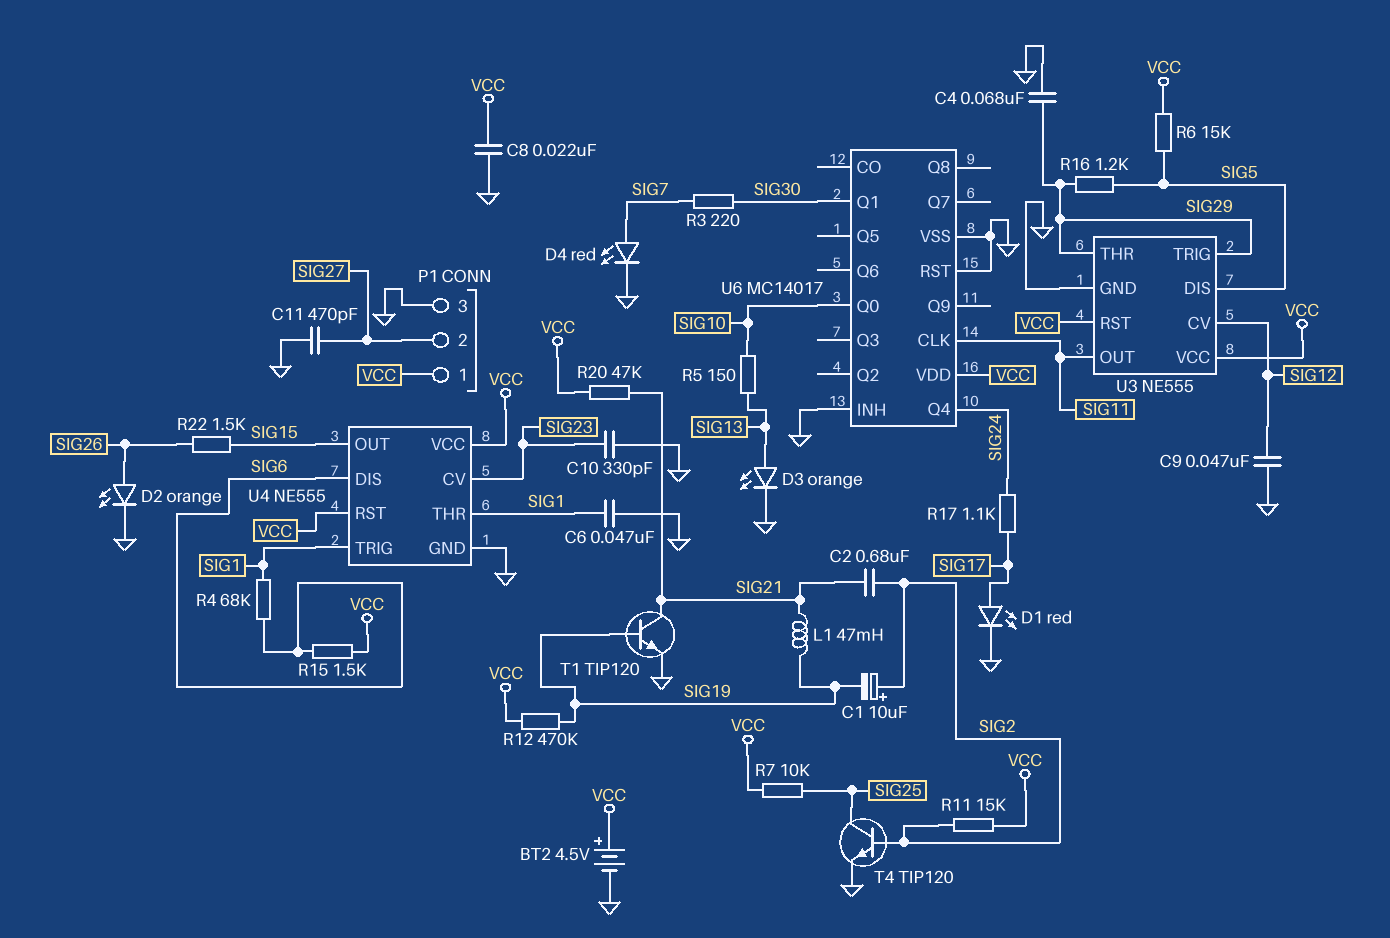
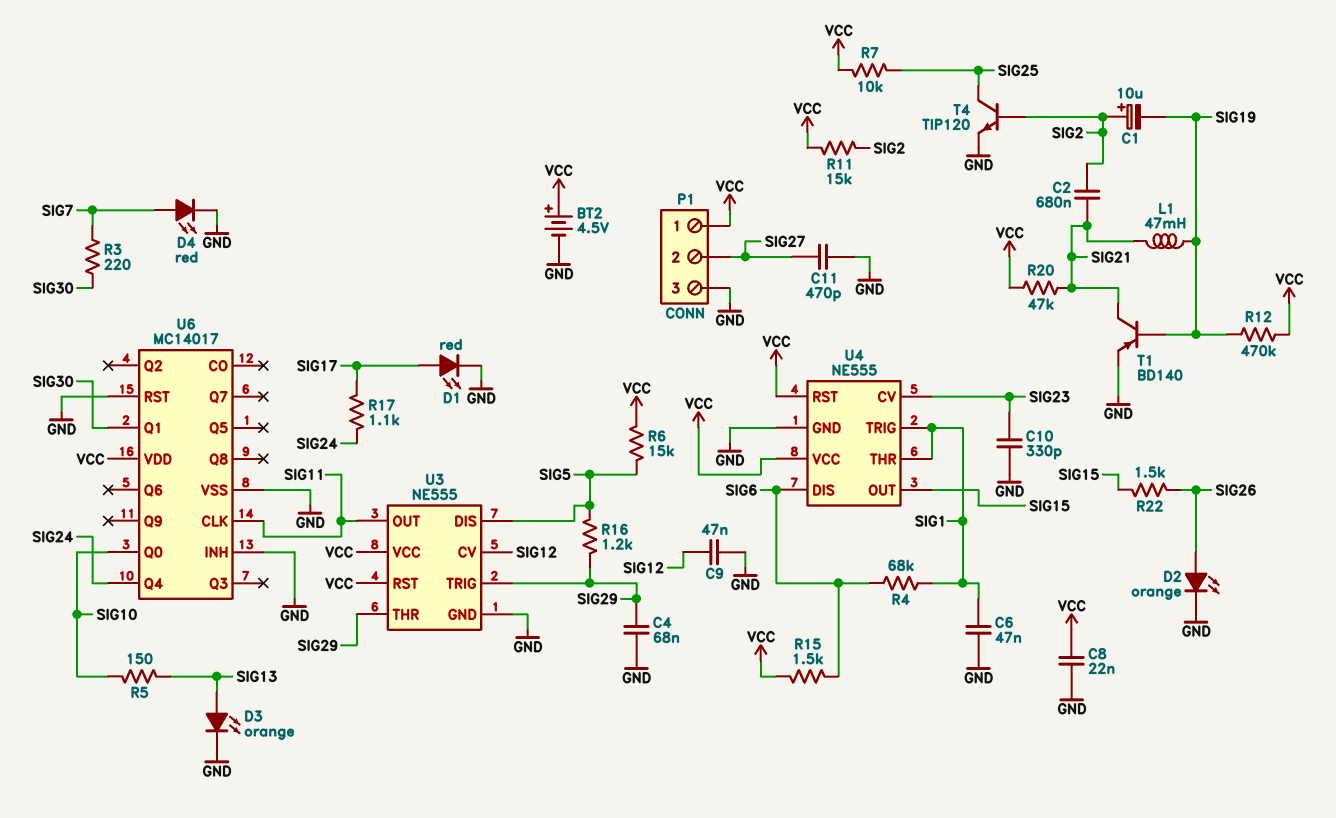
T1: NPN TIP120 (B SIG19, C SIG21, E GND) -> PNP BD140 (B SIG19, C SIG21, E GND)

